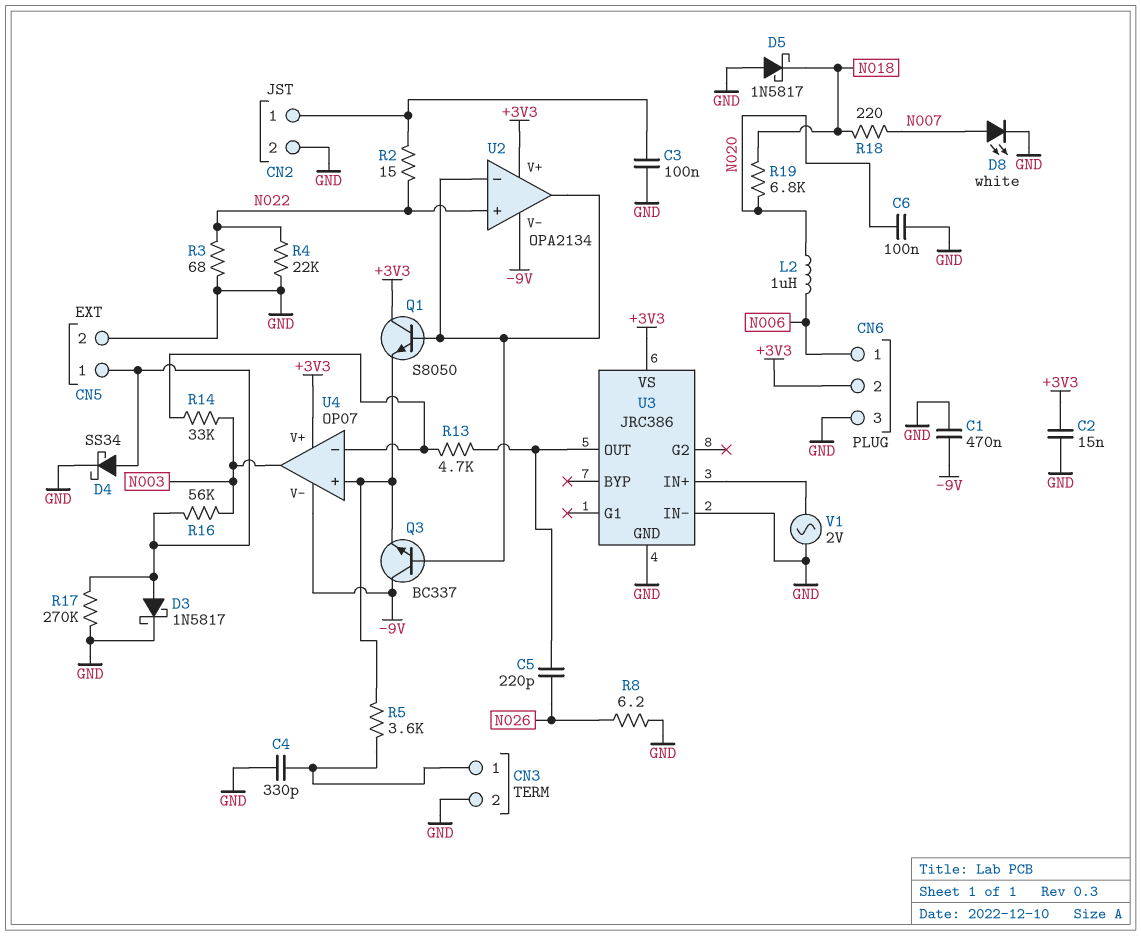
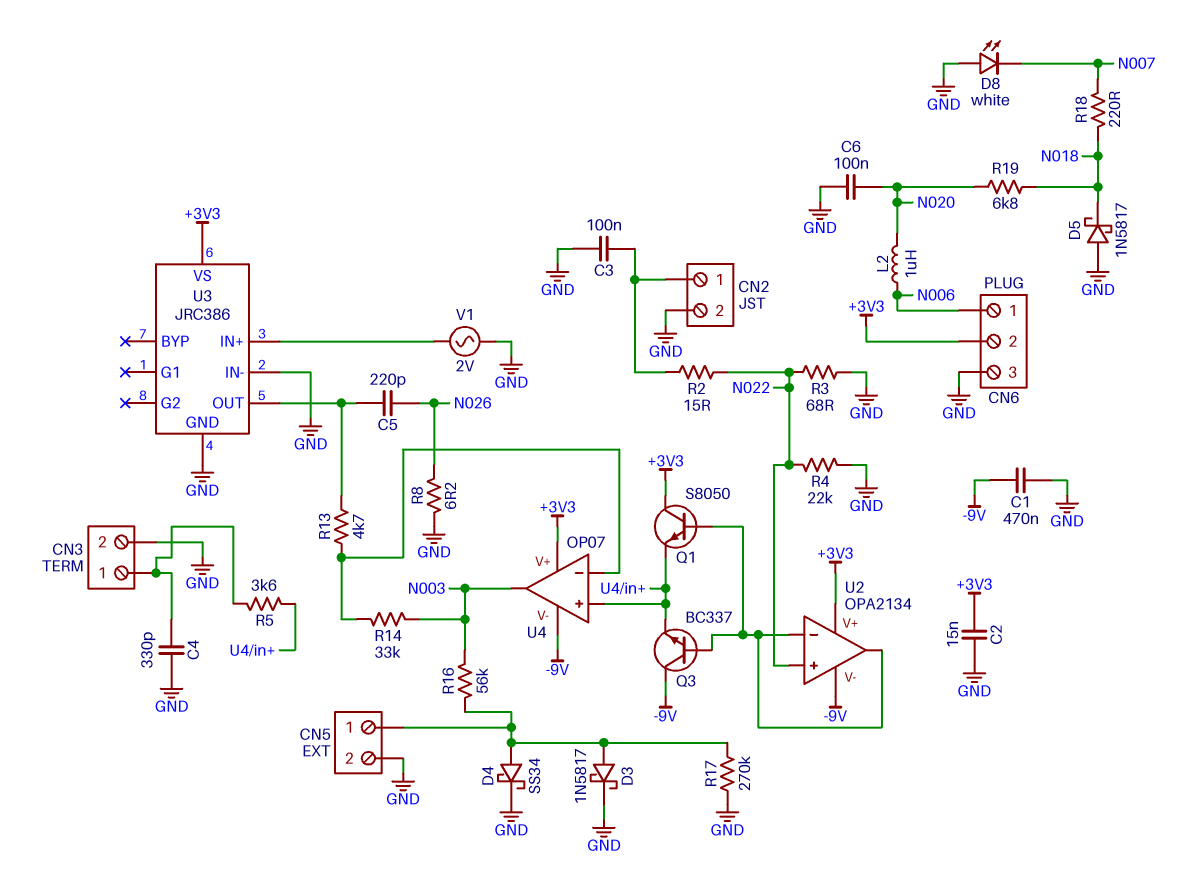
D8: LED white (A N007, K GND) -> LED white (A GND, K N007)

